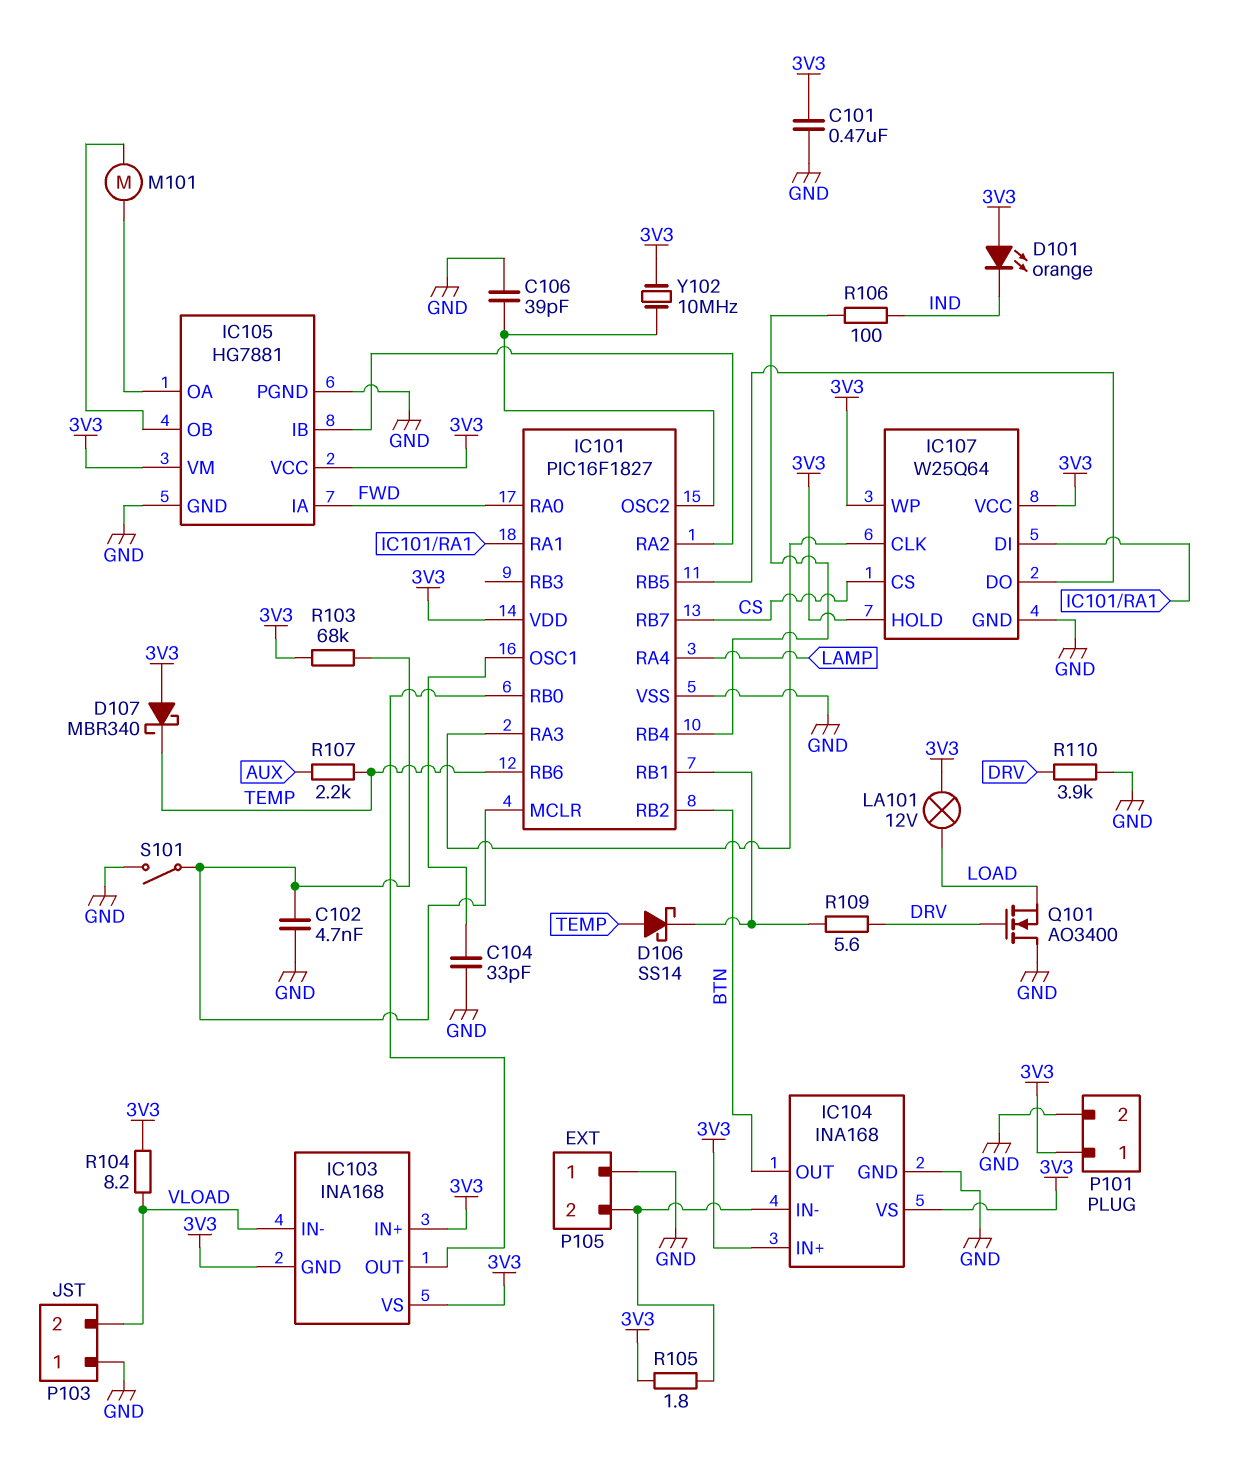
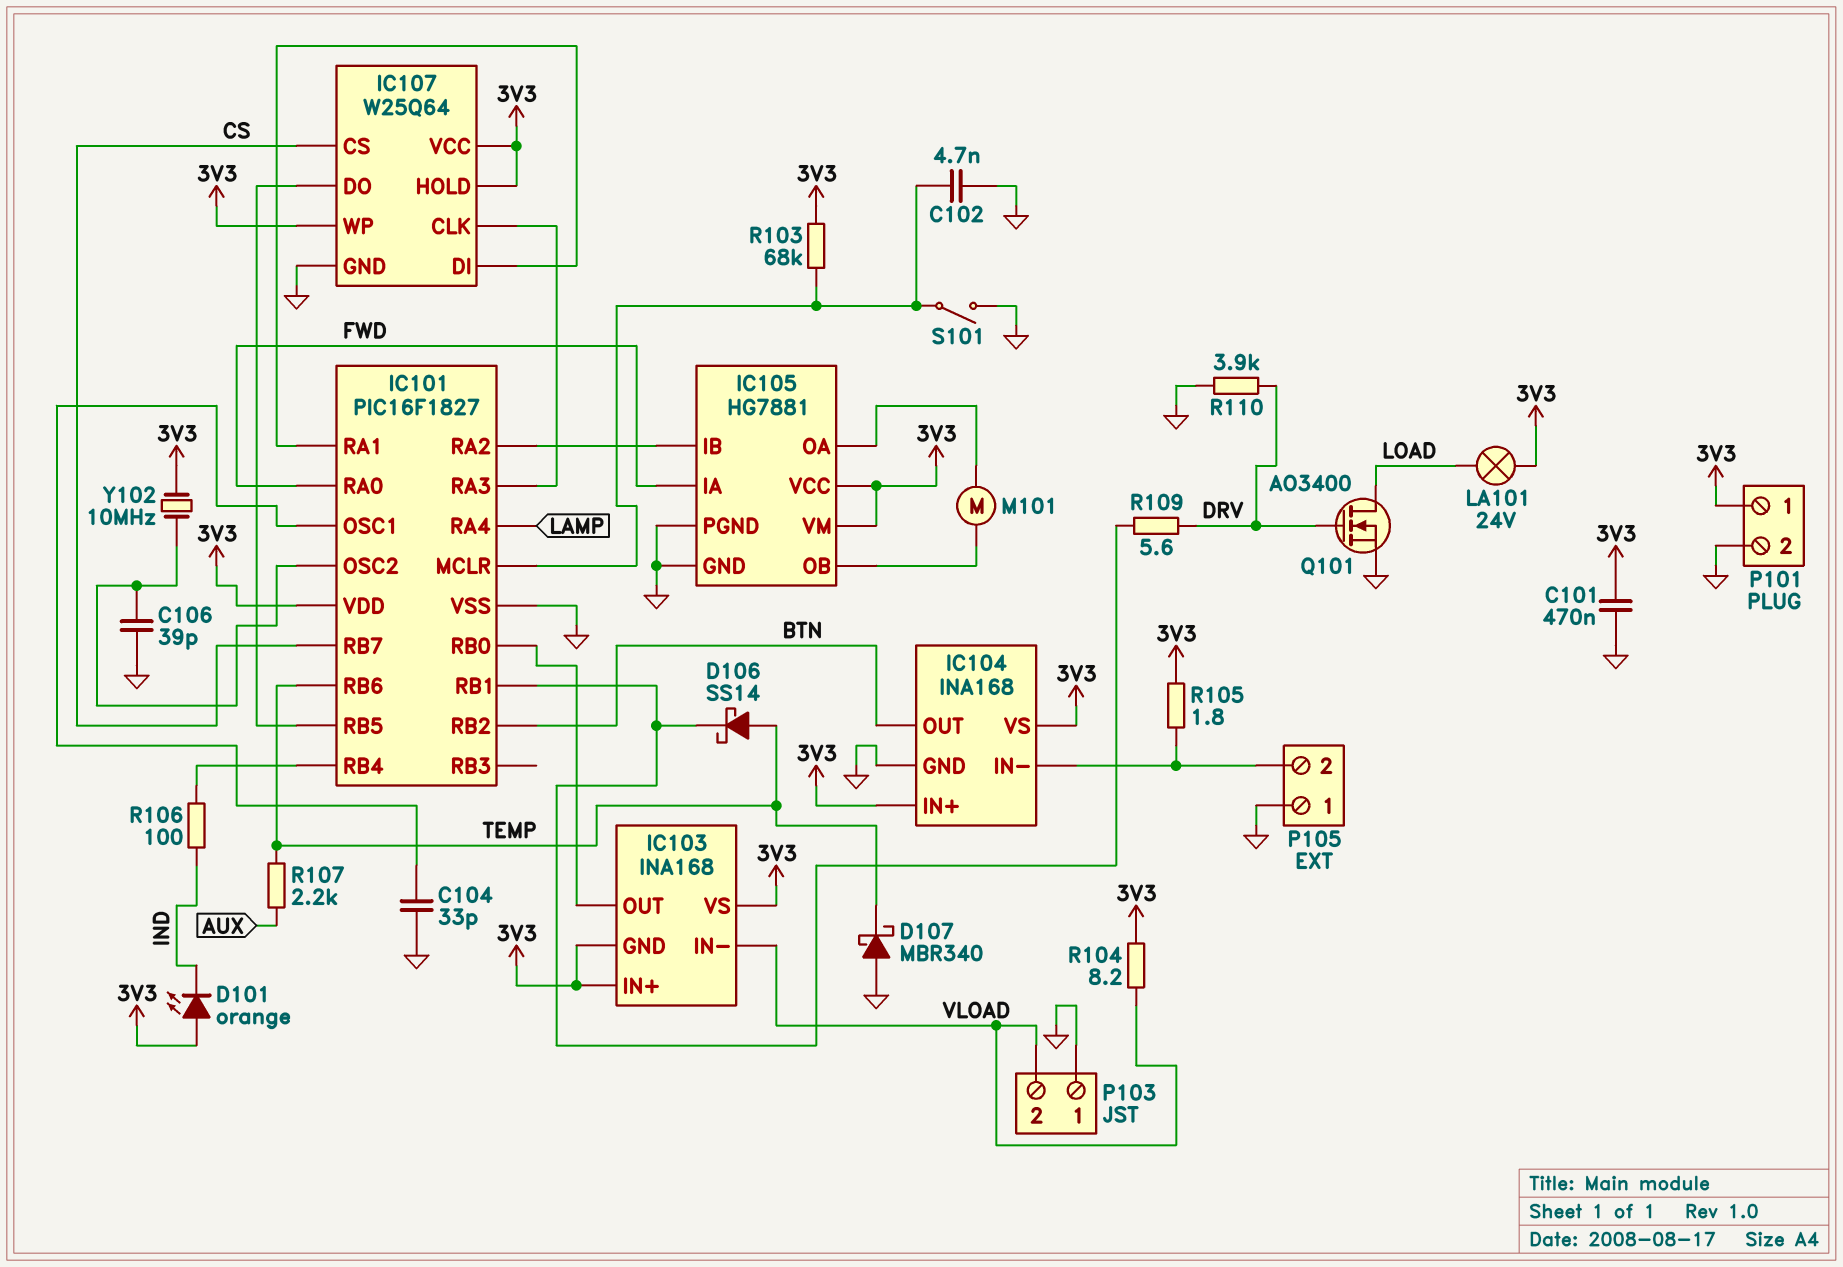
D107: schottky MBR340 (A 3V3, K TEMP) -> schottky MBR340 (A GND, K TEMP)
LA101: lamp 12V (3V3, LOAD) -> lamp 24V (3V3, LOAD)
Q101: NMOS AO3400 (G DRV, D GND, S LOAD) -> NMOS AO3400 (G DRV, D LOAD, S GND)

